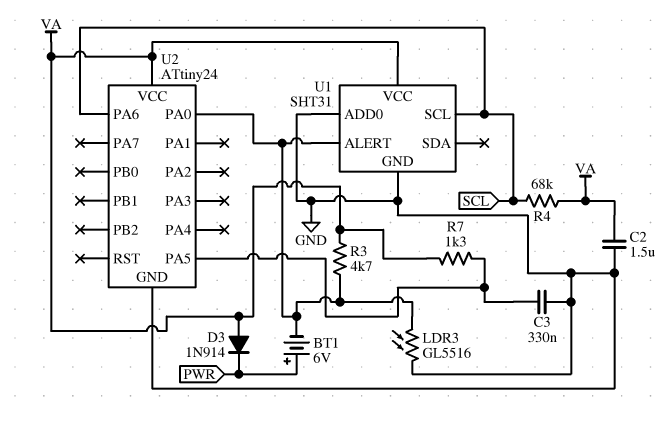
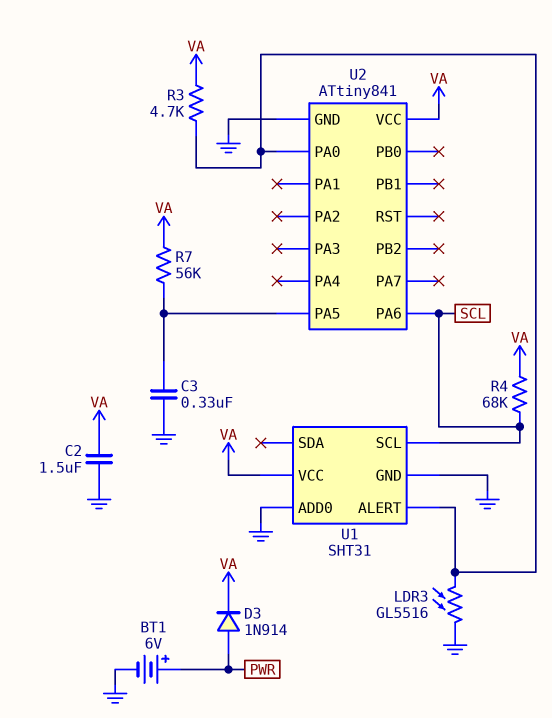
BT1: 6V (plus PWR, minus U1/ALERT) -> 6V (plus PWR, minus GND)
D3: diode 1N914 (A VA, K PWR) -> diode 1N914 (A PWR, K VA)
R7: 1.3k (U2/PA5, VA) -> 56k (U2/PA5, VA)
U2: ATtiny24 -> ATtiny841

